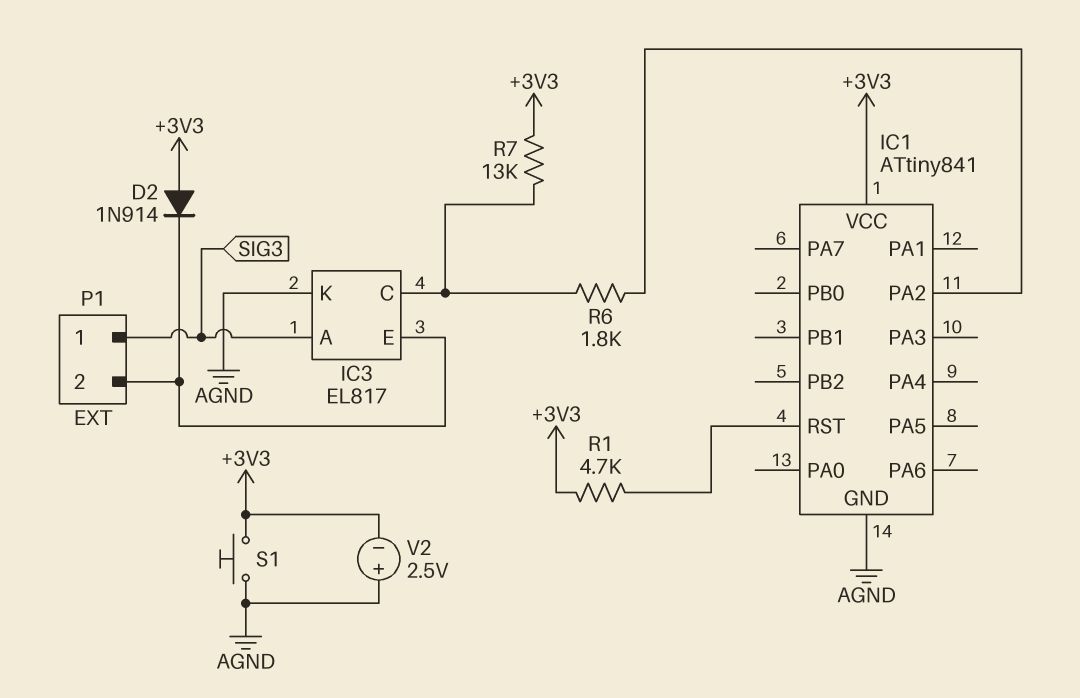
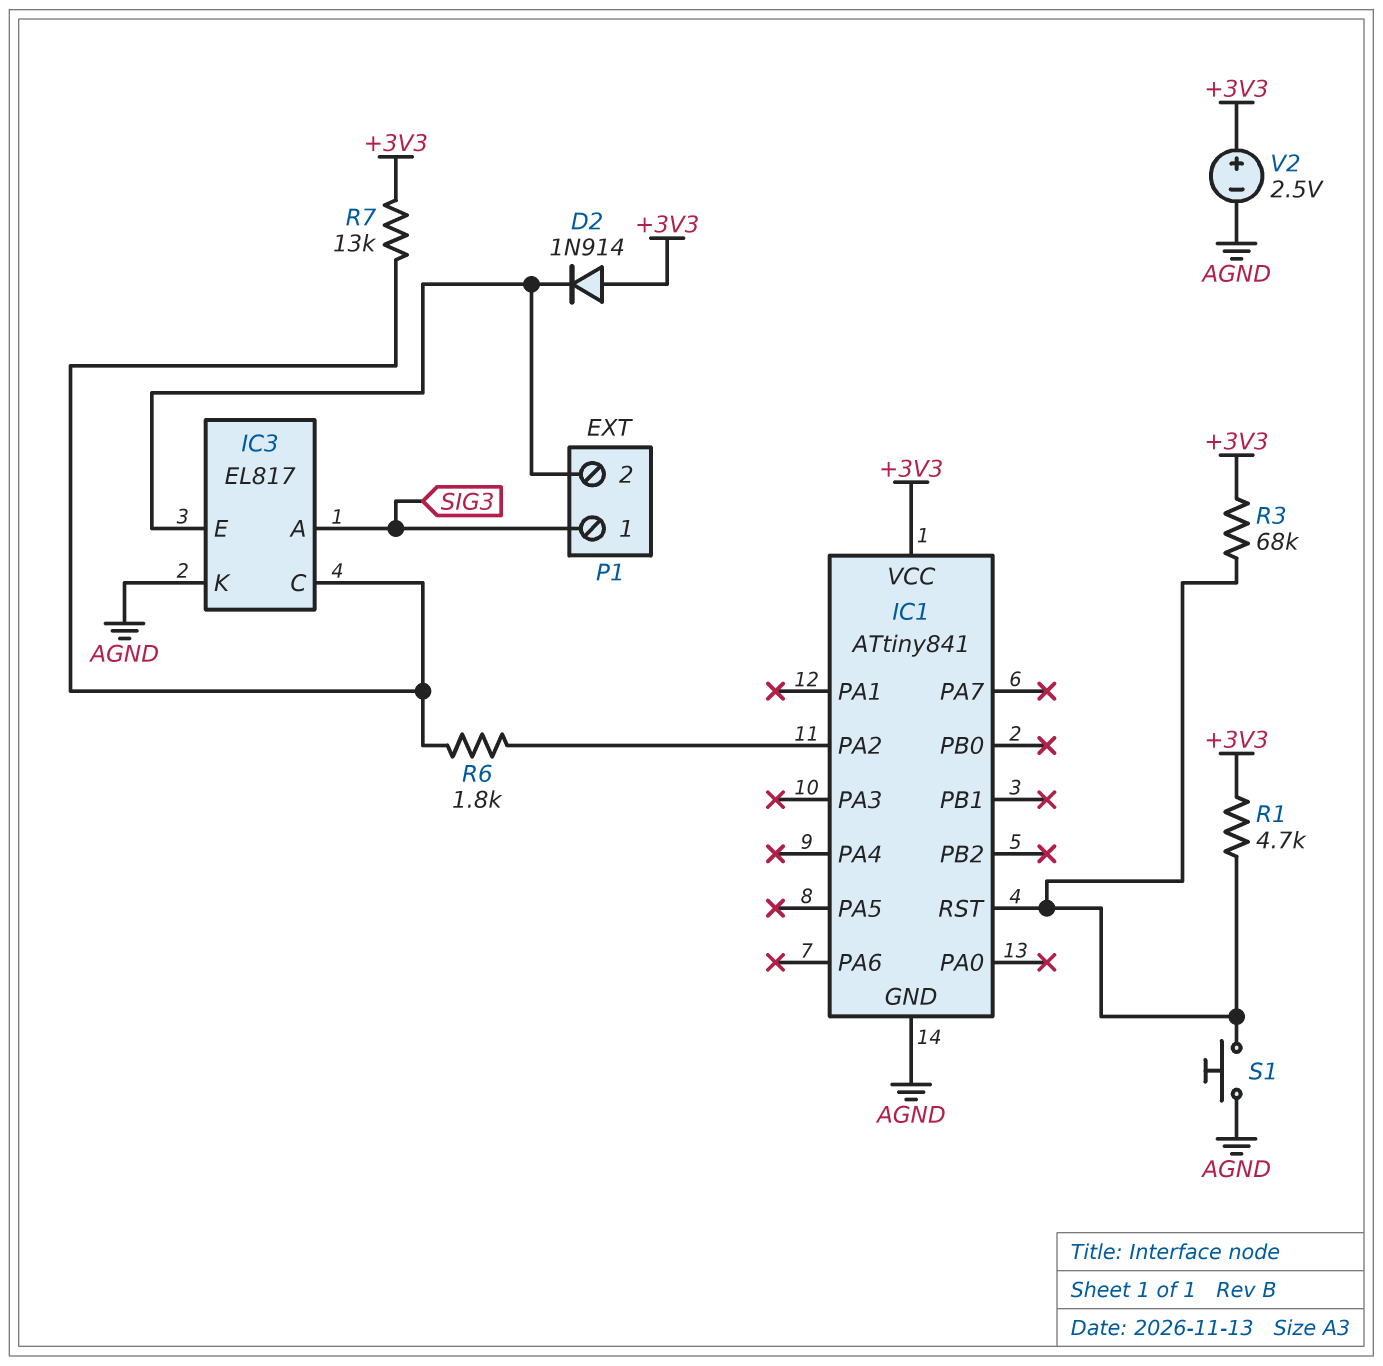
R3: none -> 68k (+3V3, IC1/RST)
S1: button (+3V3, AGND) -> button (AGND, IC1/RST)
V2: 2.5V (plus AGND, minus +3V3) -> 2.5V (plus +3V3, minus AGND)

